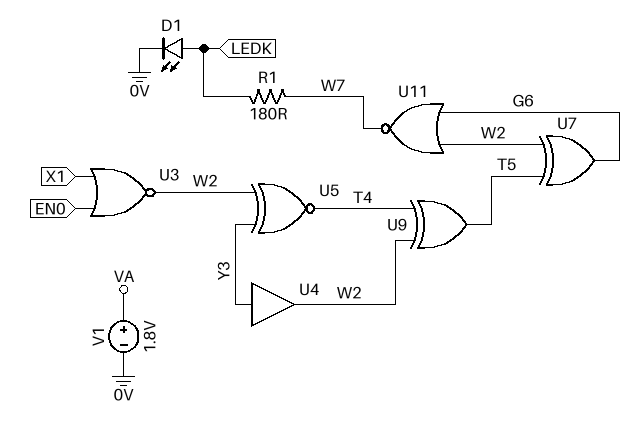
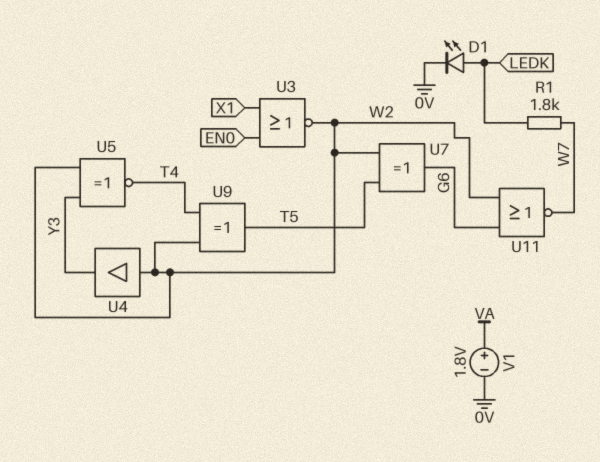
R1: 180 (LEDK, W7) -> 1.8k (LEDK, W7)
U4: buffer (in Y3, out W2) -> buffer (in W2, out Y3)

